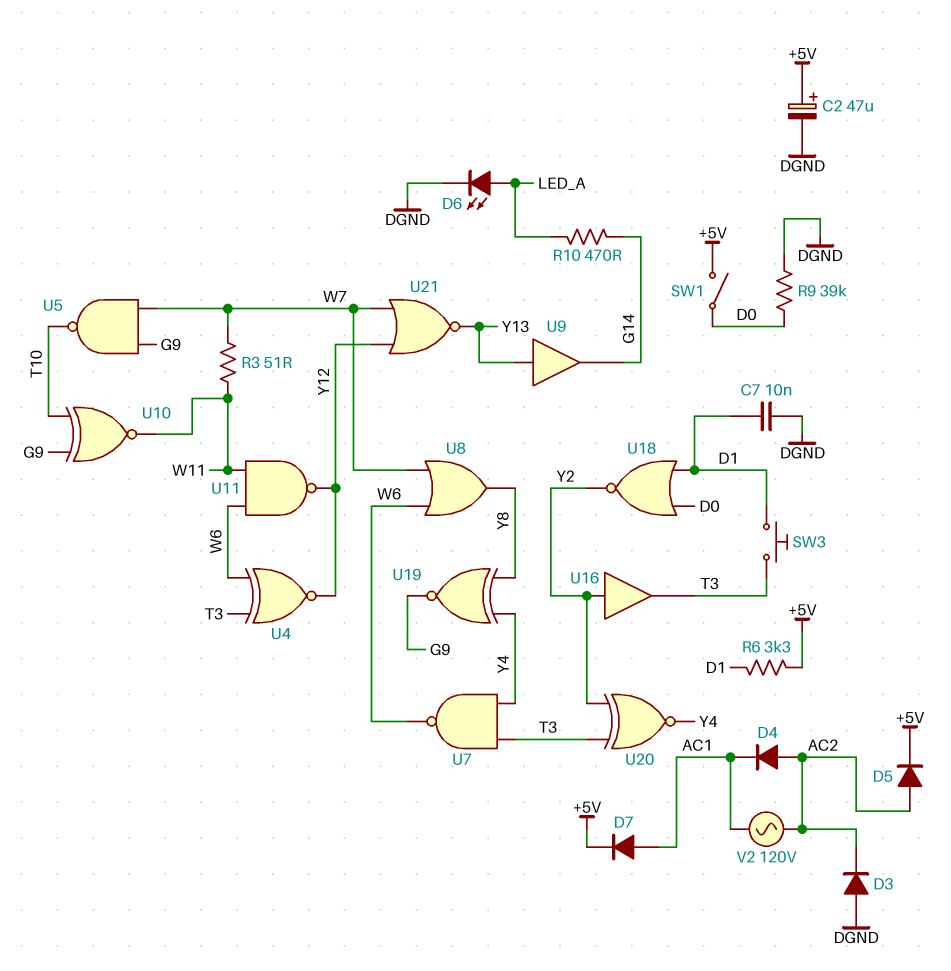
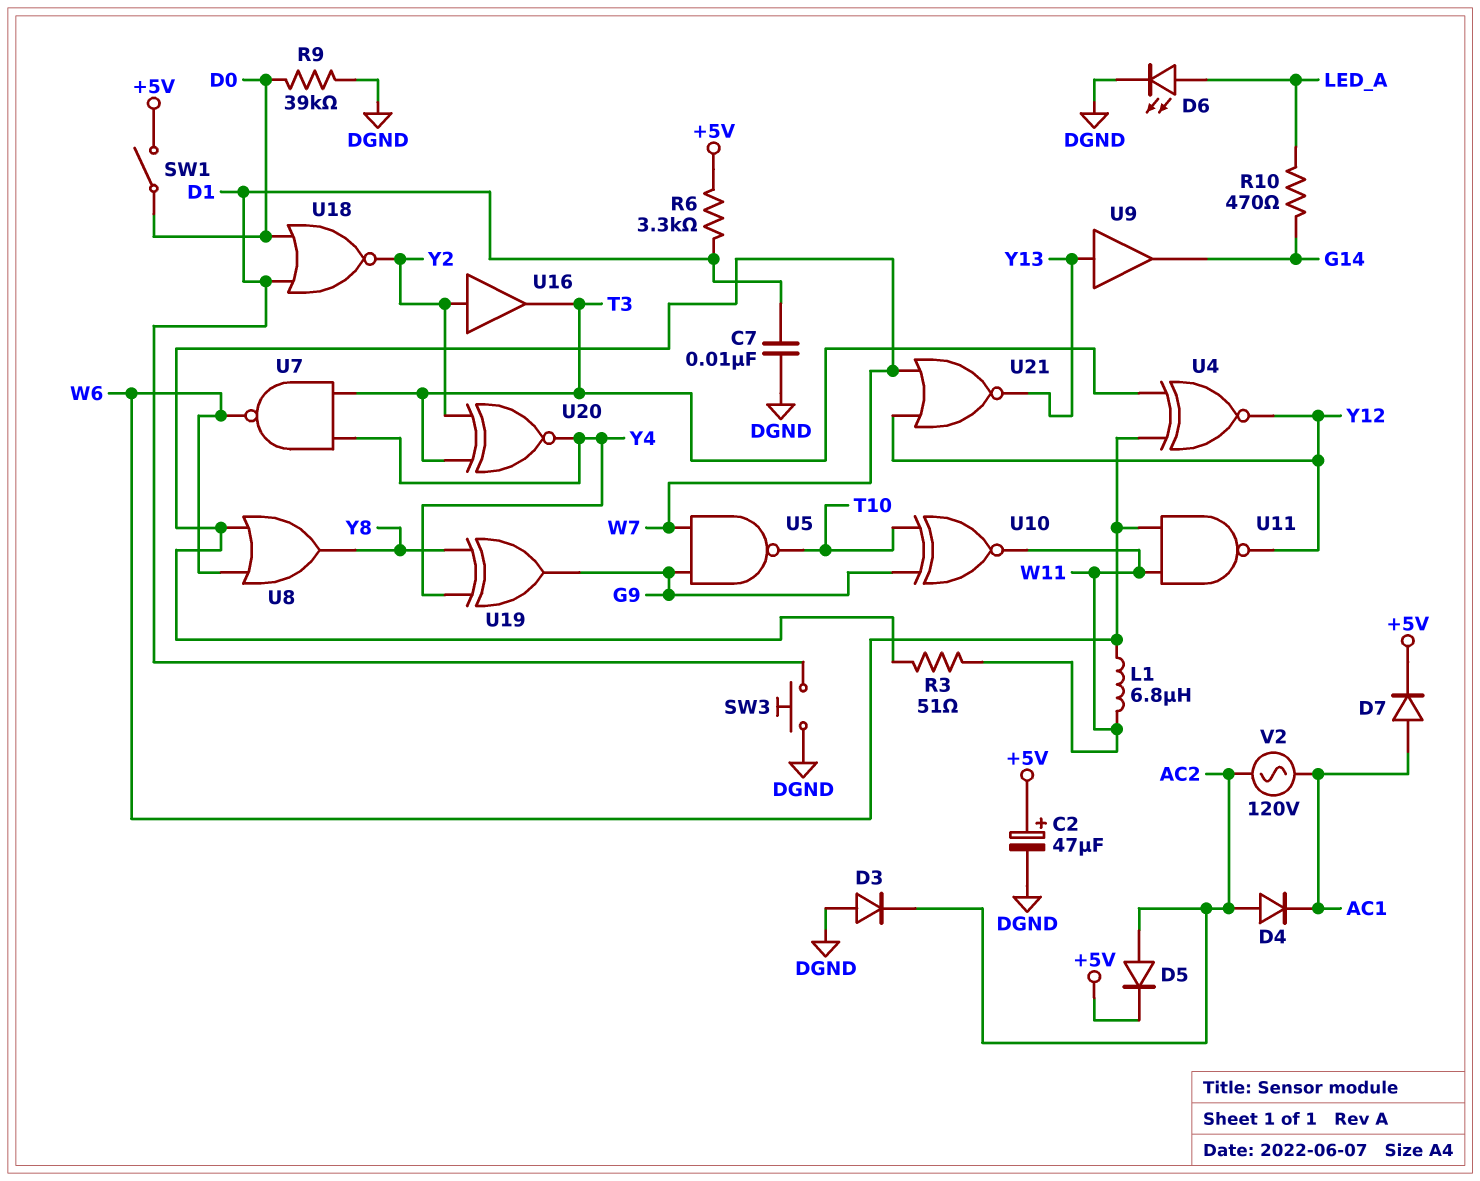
L1: none -> 6.8uH (W6, W11)
SW3: button (D1, T3) -> button (D1, DGND)
U19: XNOR (in Y4, in Y8, out G9) -> XOR (in Y4, in Y8, out G9)

